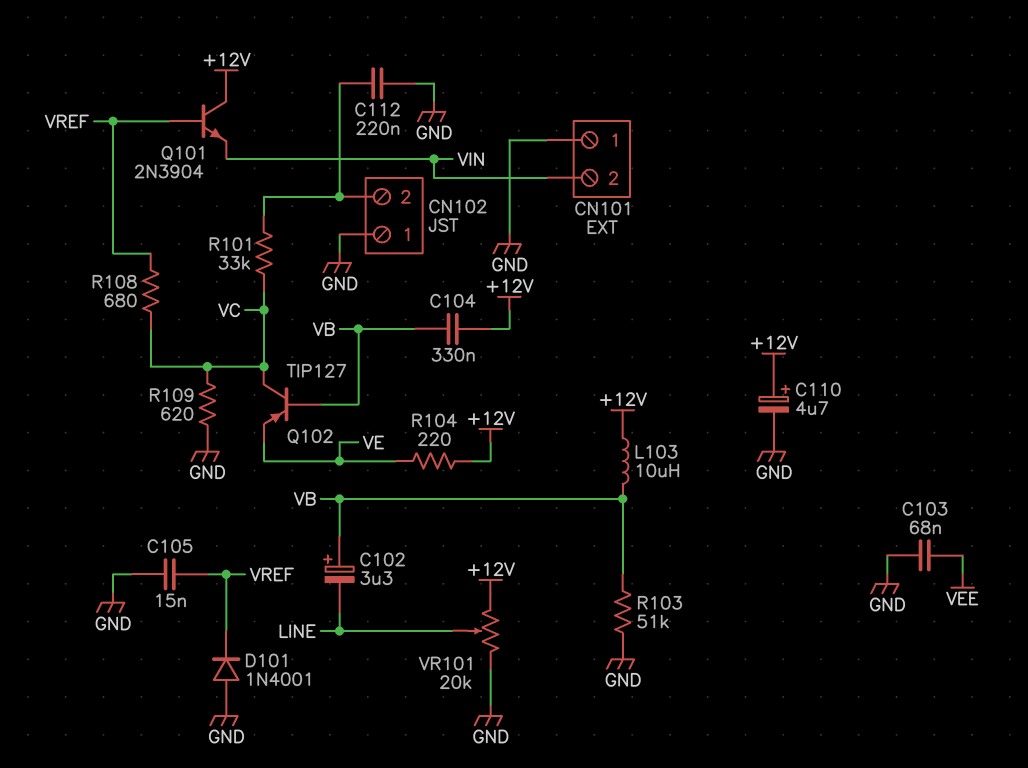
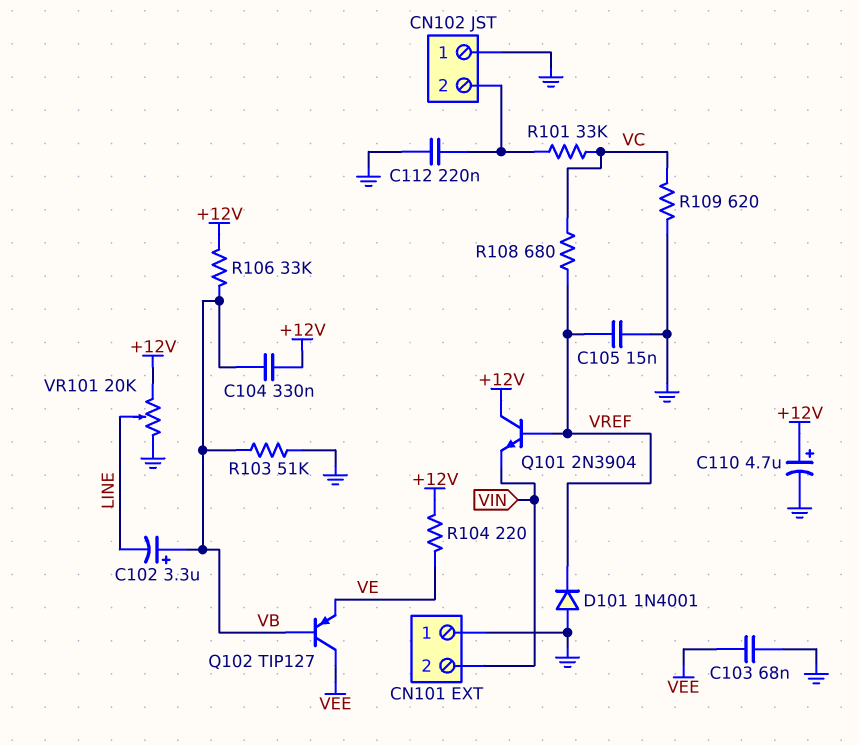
L103: 10uH (+12V, VB) -> none
Q102: PNP TIP127 (B VB, C VC, E VE) -> PNP TIP127 (B VB, C VEE, E VE)
R106: none -> 33k (+12V, VB)

